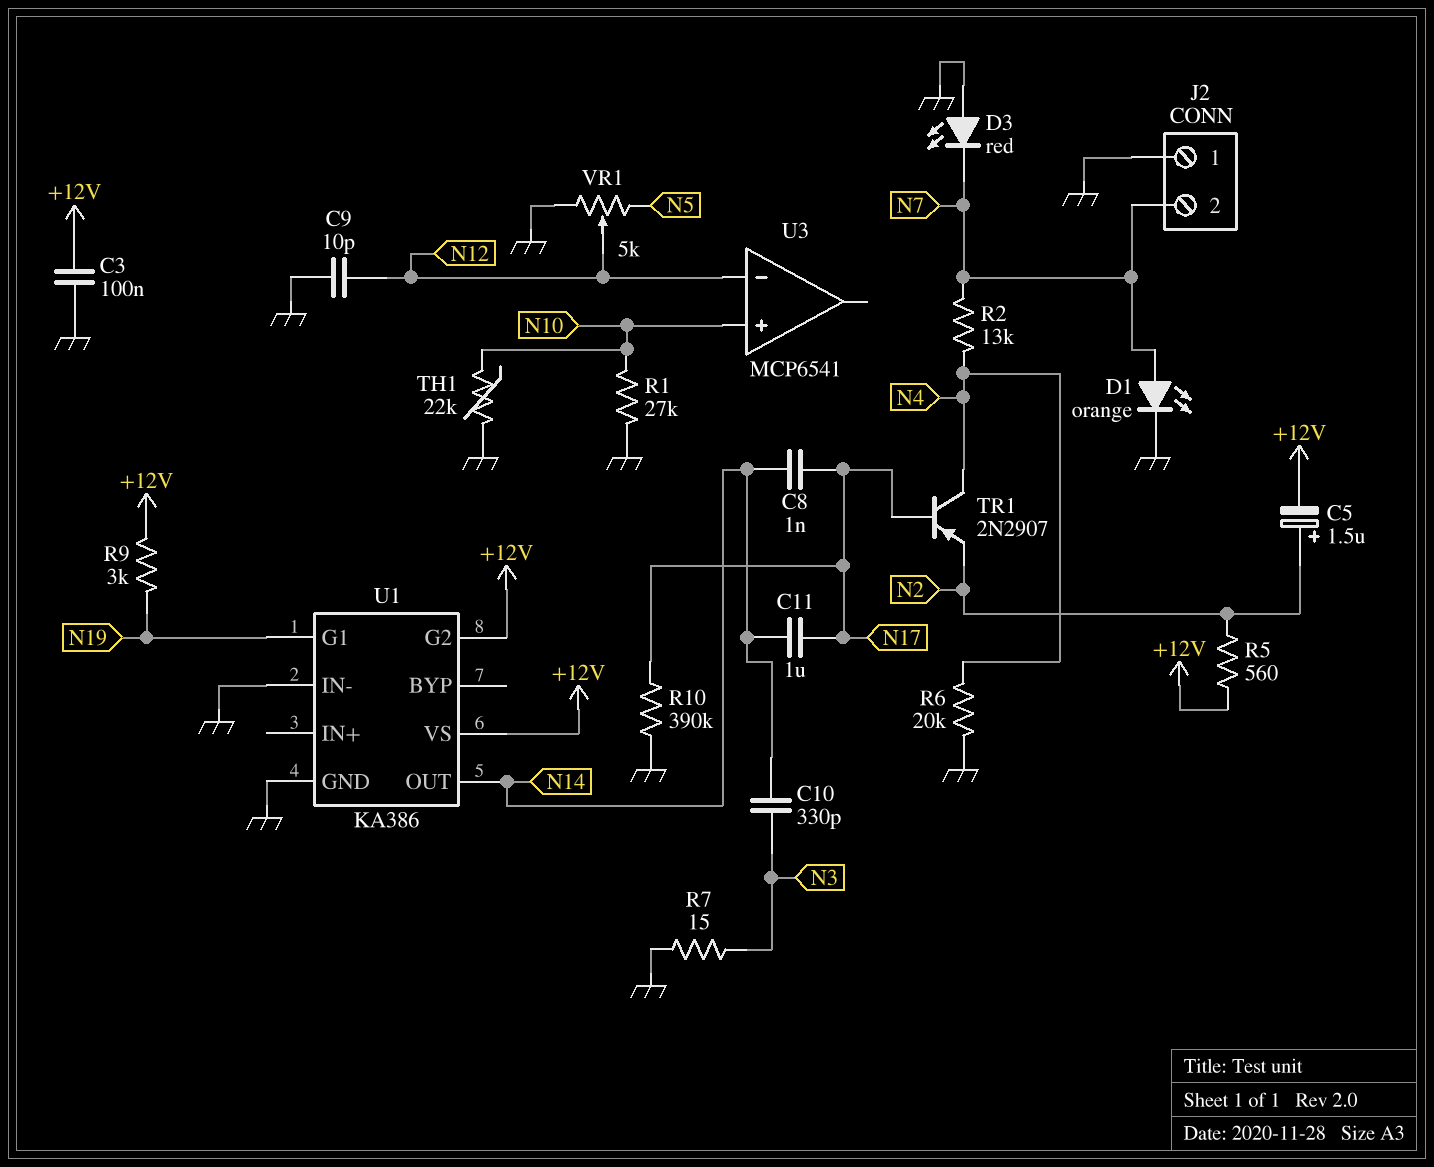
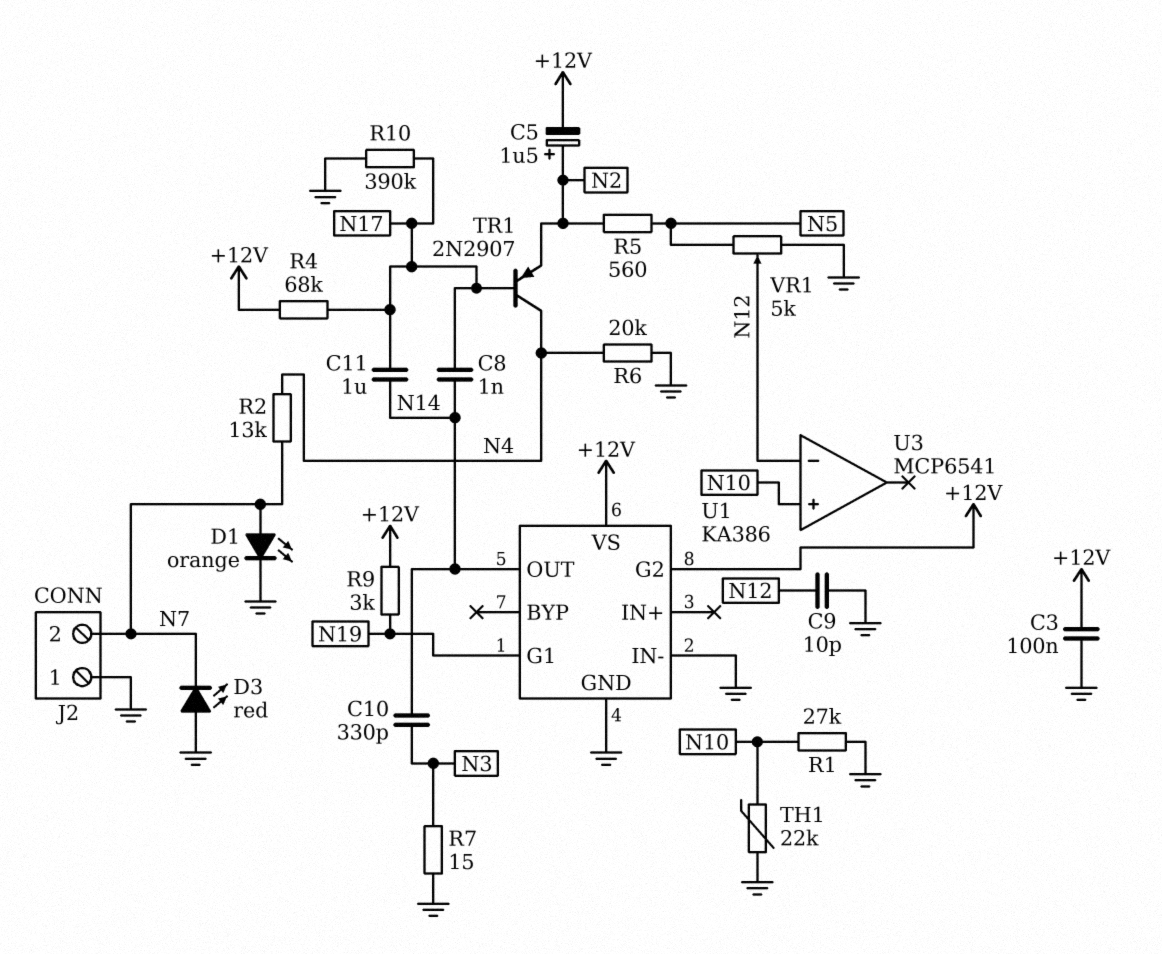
R4: none -> 68k (+12V, N17)
R5: 560 (+12V, N2) -> 560 (N2, N5)

